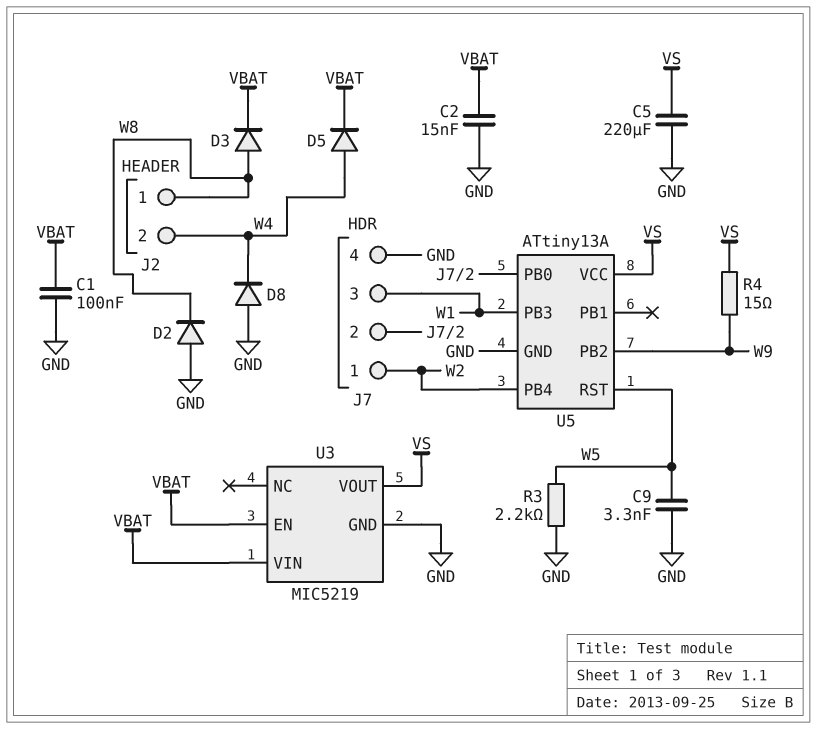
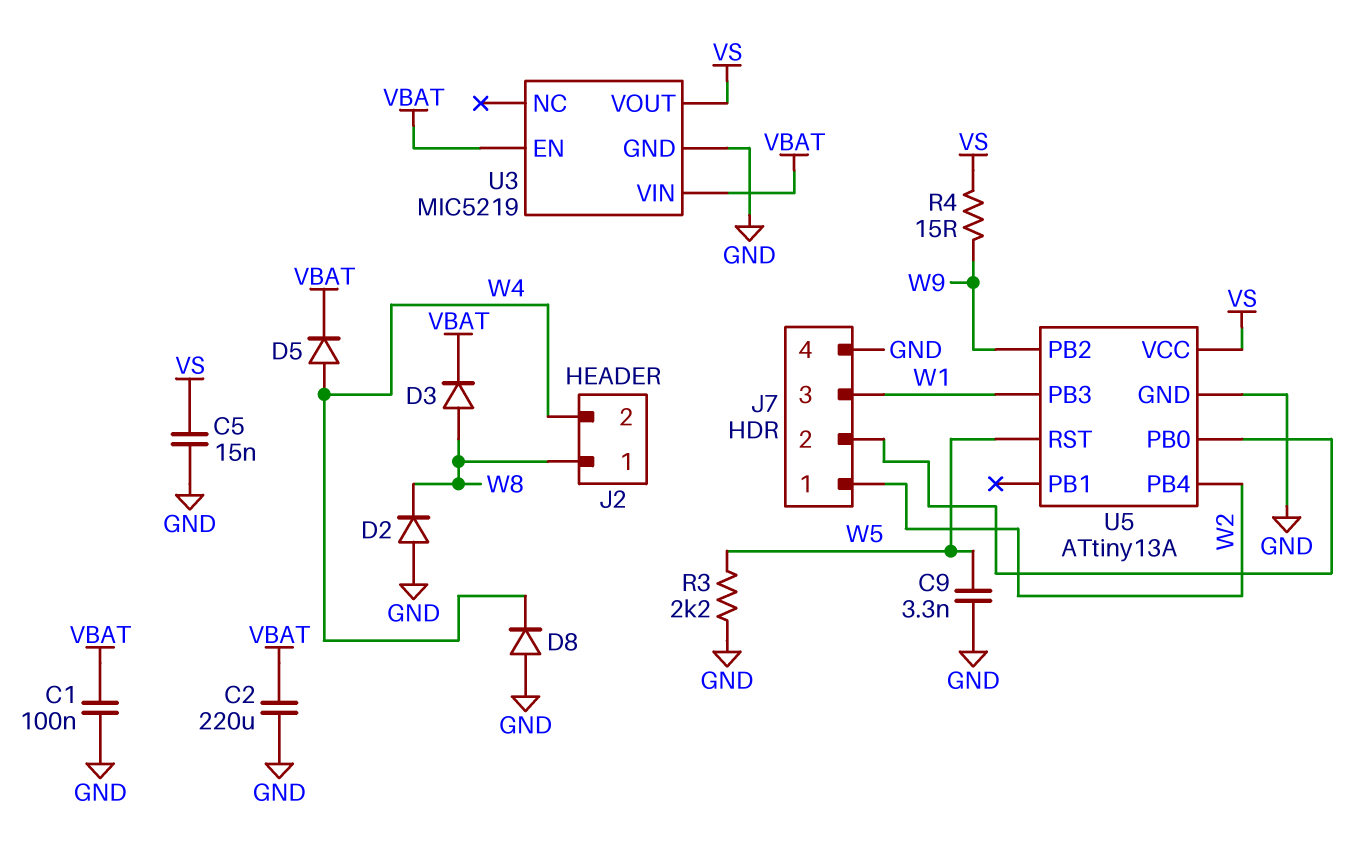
C2: 15nF (GND, VBAT) -> 220uF (GND, VBAT)
C5: 220uF (GND, VS) -> 15nF (GND, VS)

